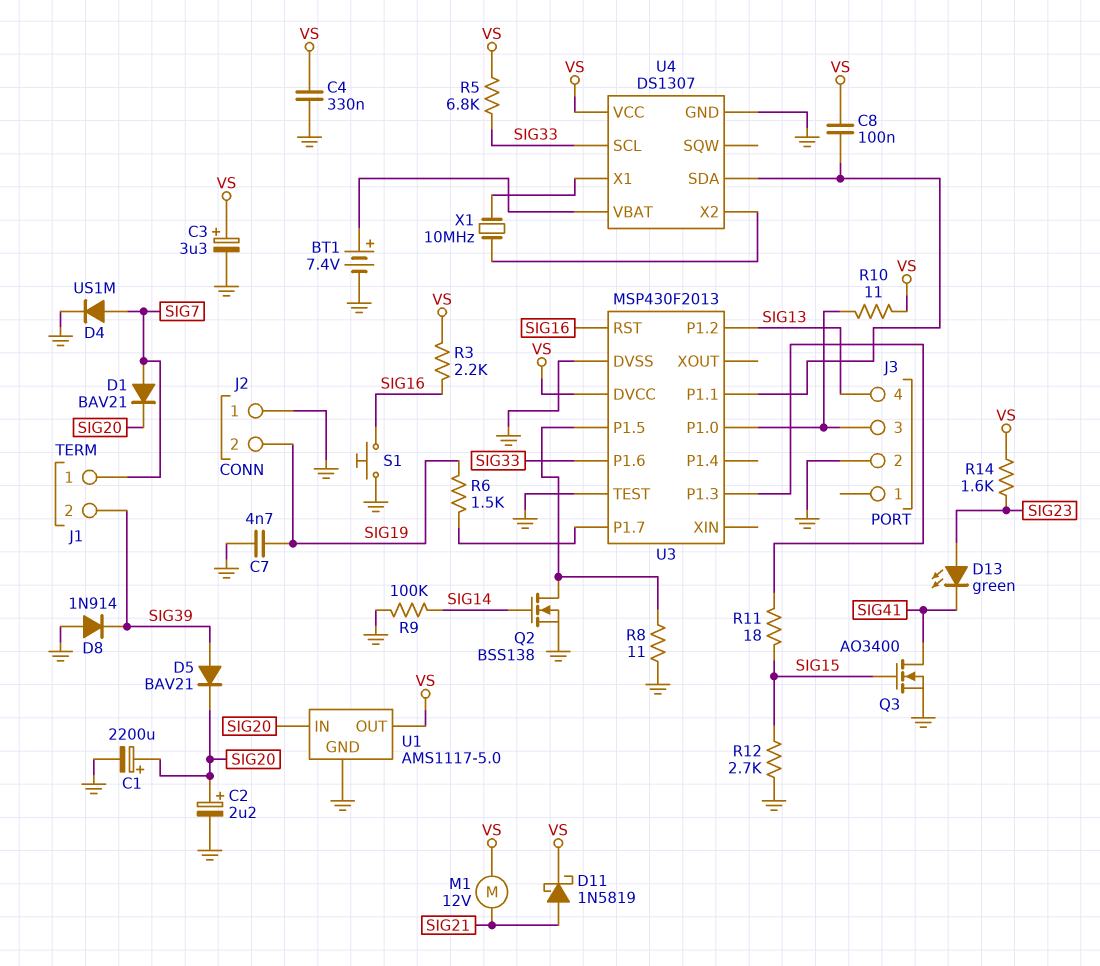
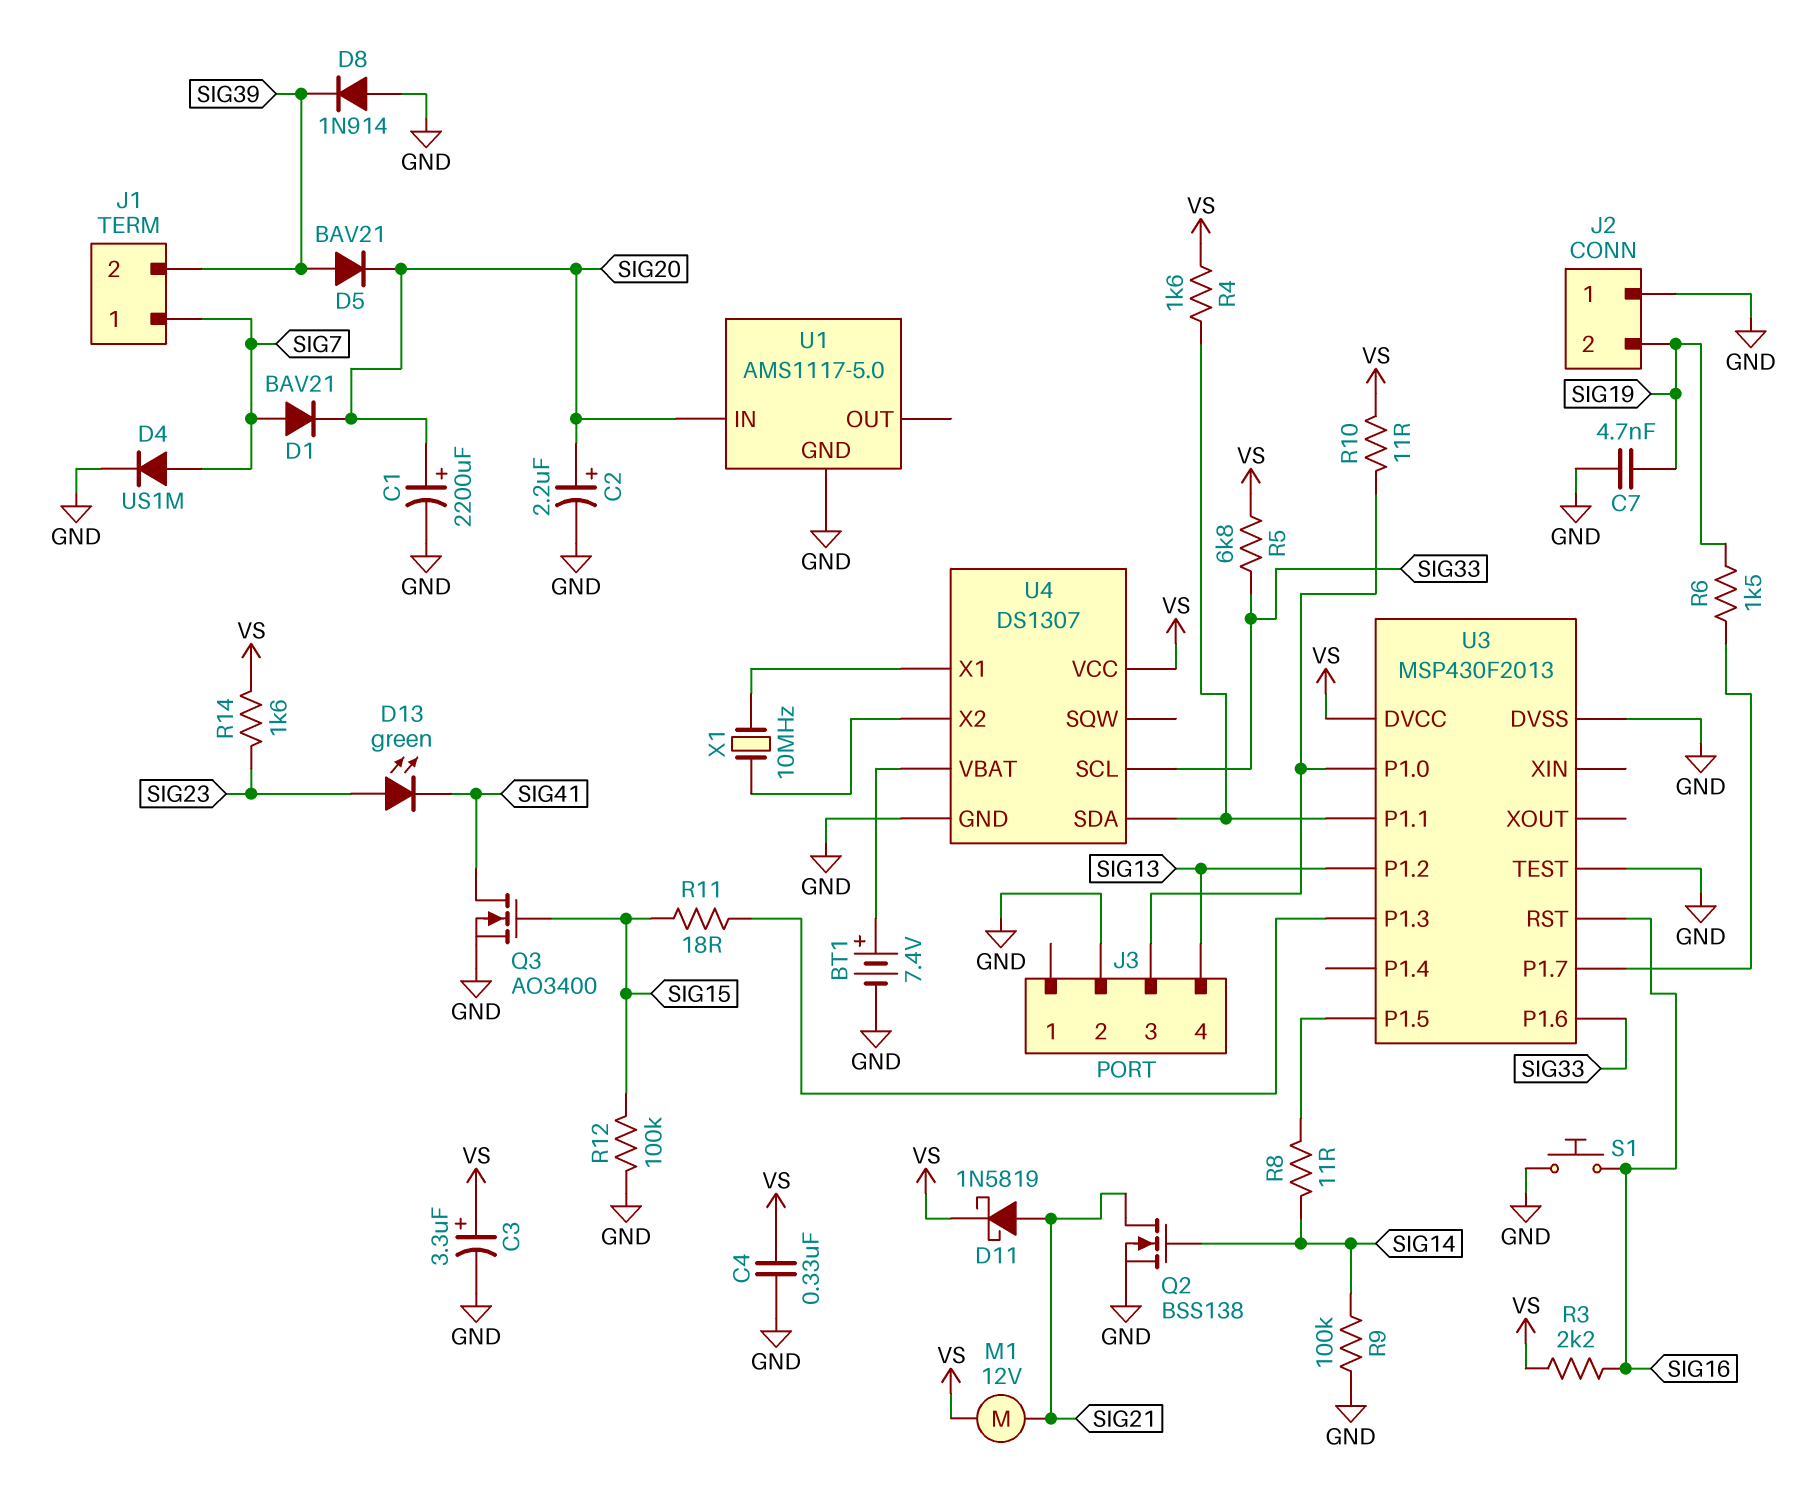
C8: 100nF (U3/P1.1, VS) -> none
Q2: NMOS BSS138 (G SIG14, D U3/P1.5, S GND) -> NMOS BSS138 (G SIG14, D SIG21, S GND)
R4: none -> 1.6k (U3/P1.1, VS)
R8: 11 (GND, U3/P1.5) -> 11 (SIG14, U3/P1.5)
R12: 2.7k (GND, SIG15) -> 100k (GND, SIG15)
U1 pin OUT: VS -> none

